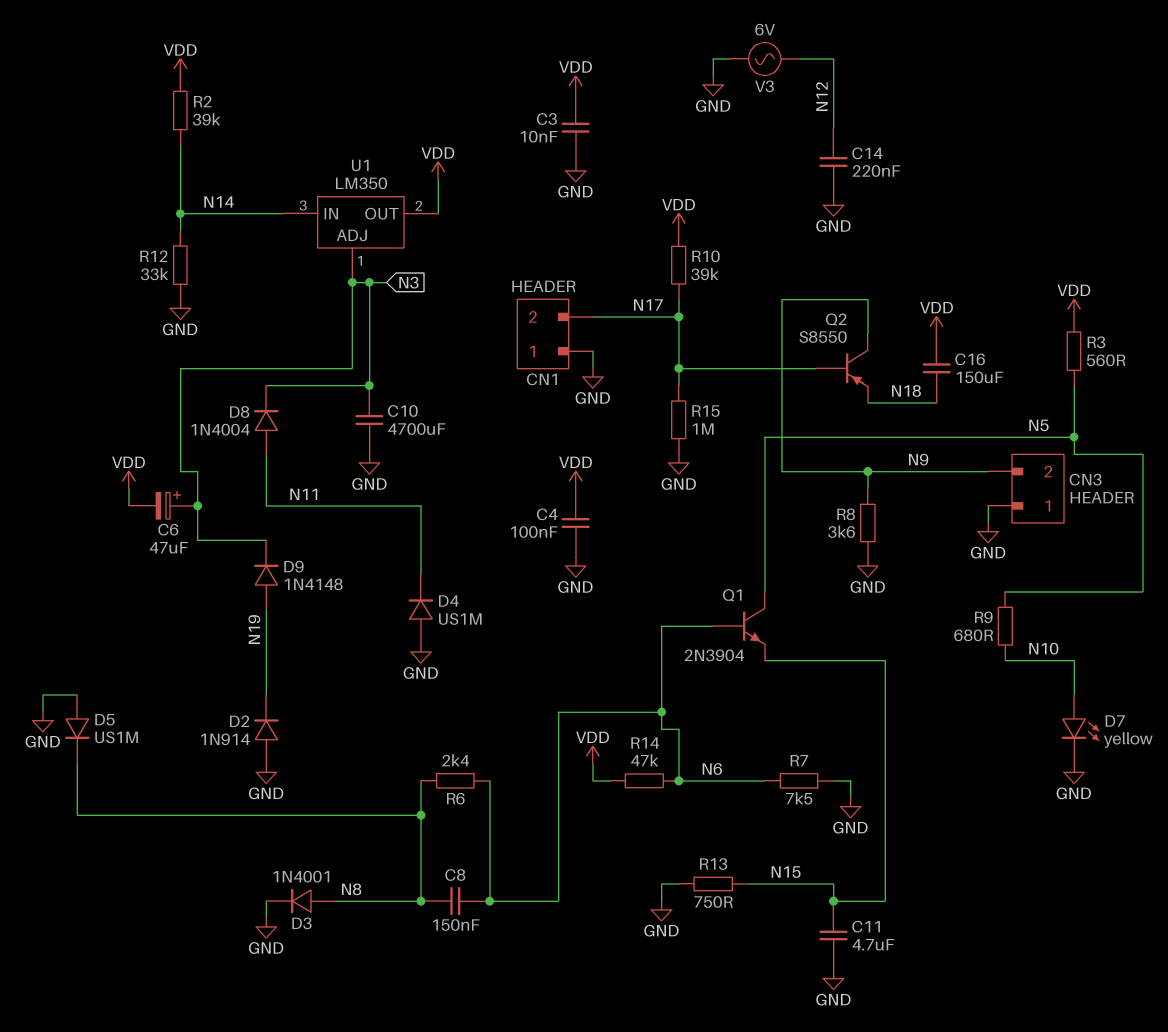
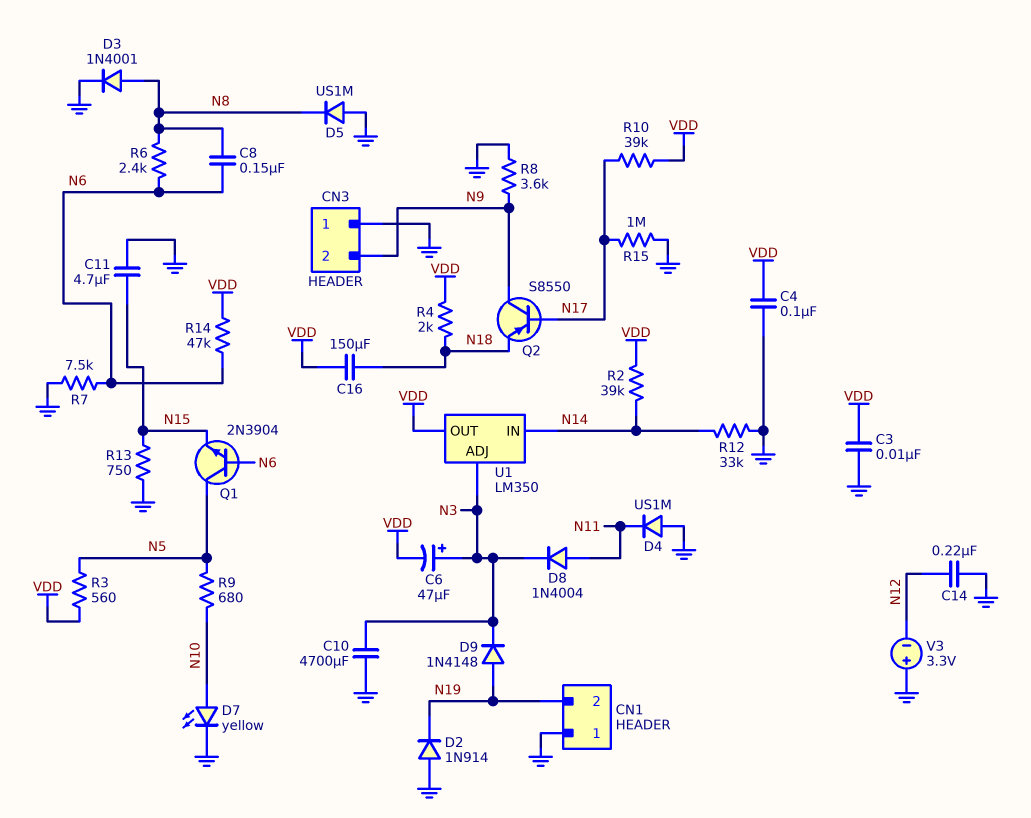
CN1 pin 2: N17 -> N19
R4: none -> 2k (N18, VDD)
V3: AC 6V (GND, N12) -> 3.3V (plus GND, minus N12)

